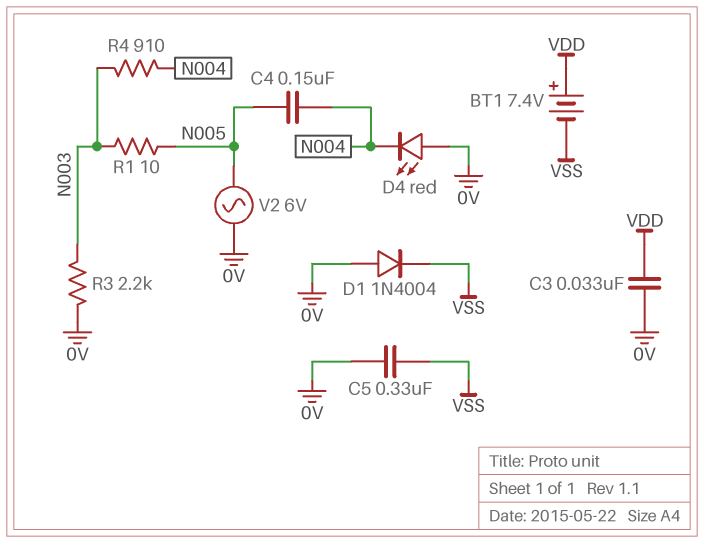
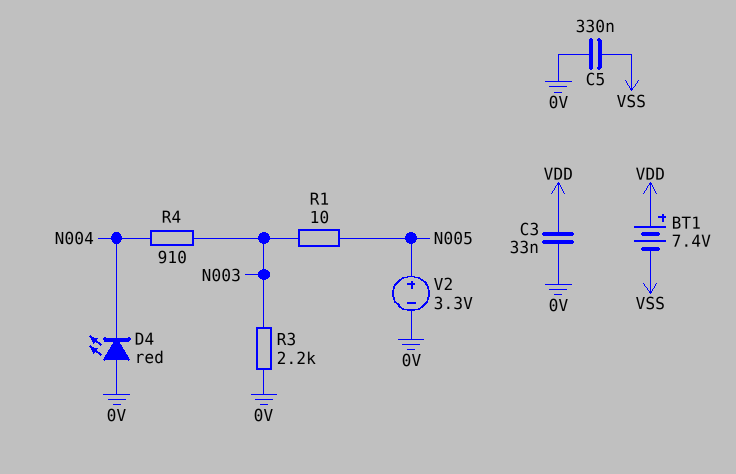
C4: 150nF (N004, N005) -> none
D1: diode 1N4004 (A 0V, K VSS) -> none
V2: AC 6V (0V, N005) -> 3.3V (plus N005, minus 0V)

